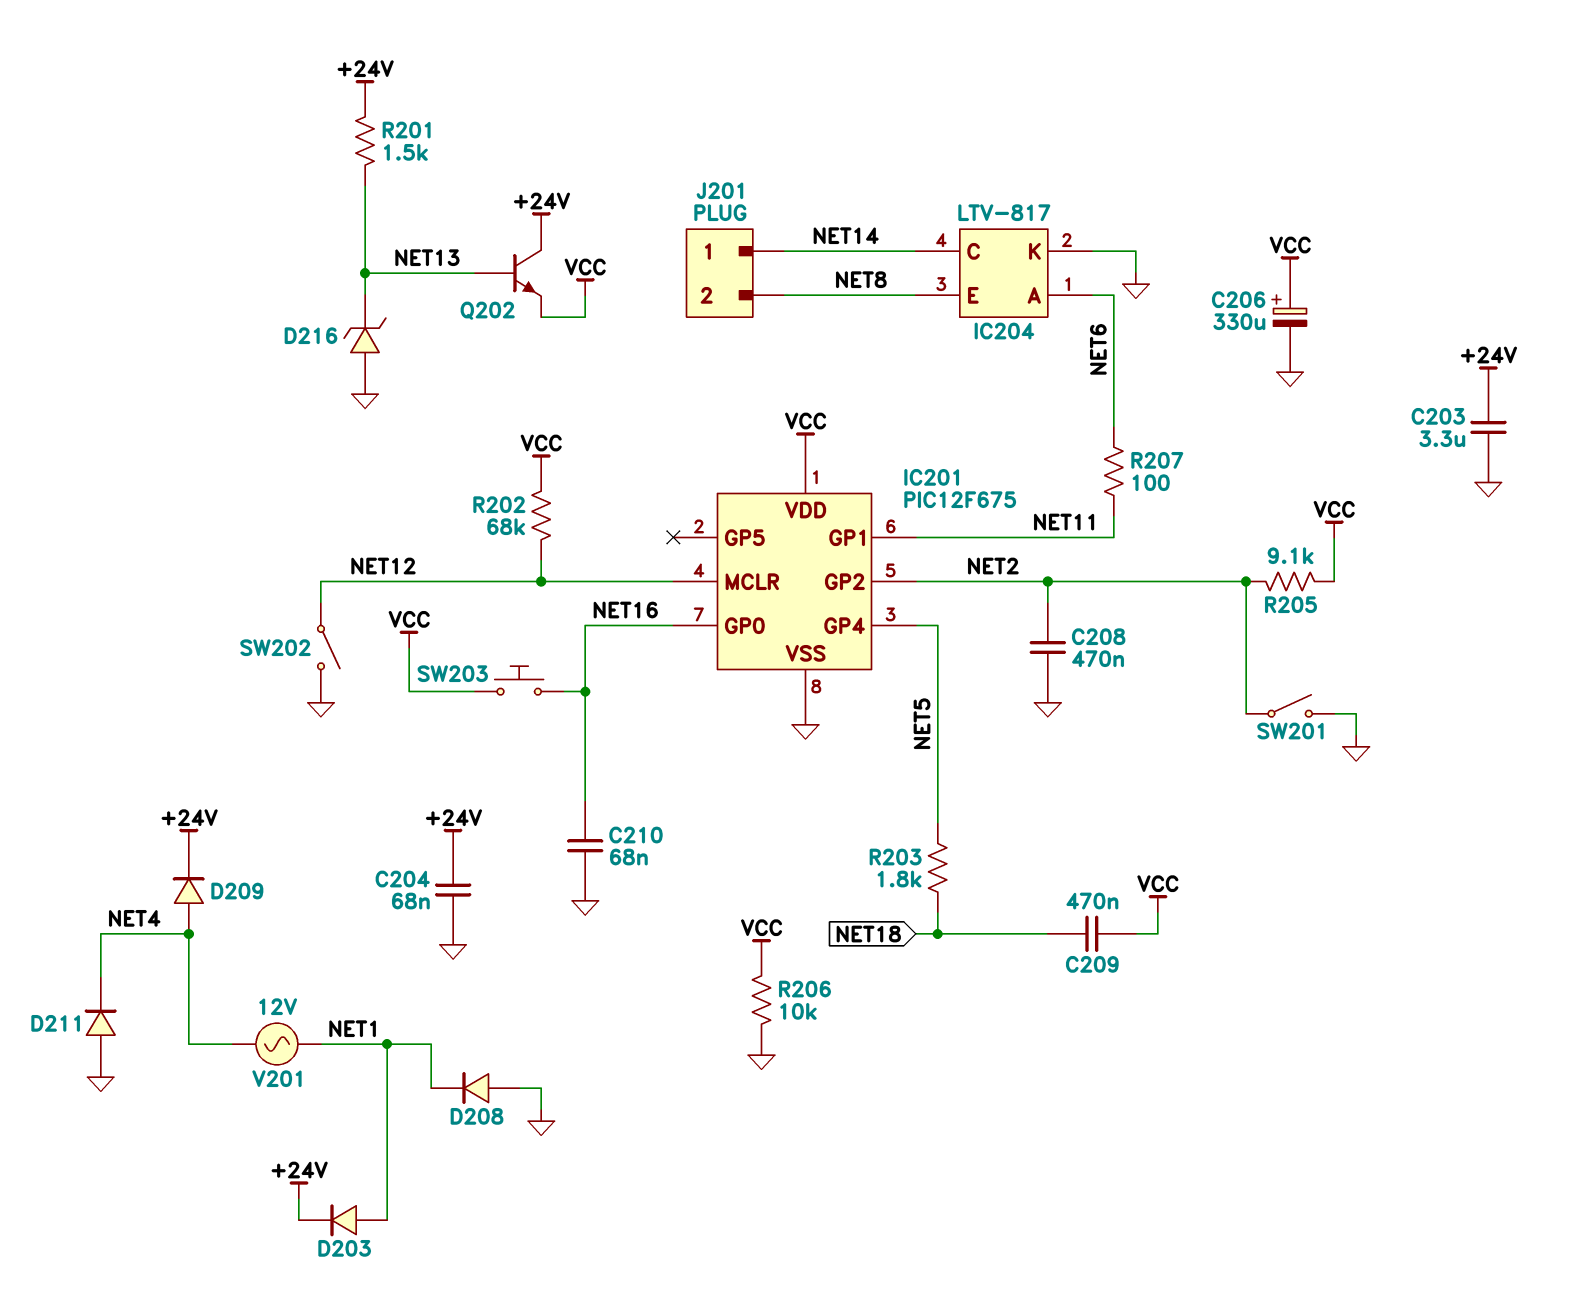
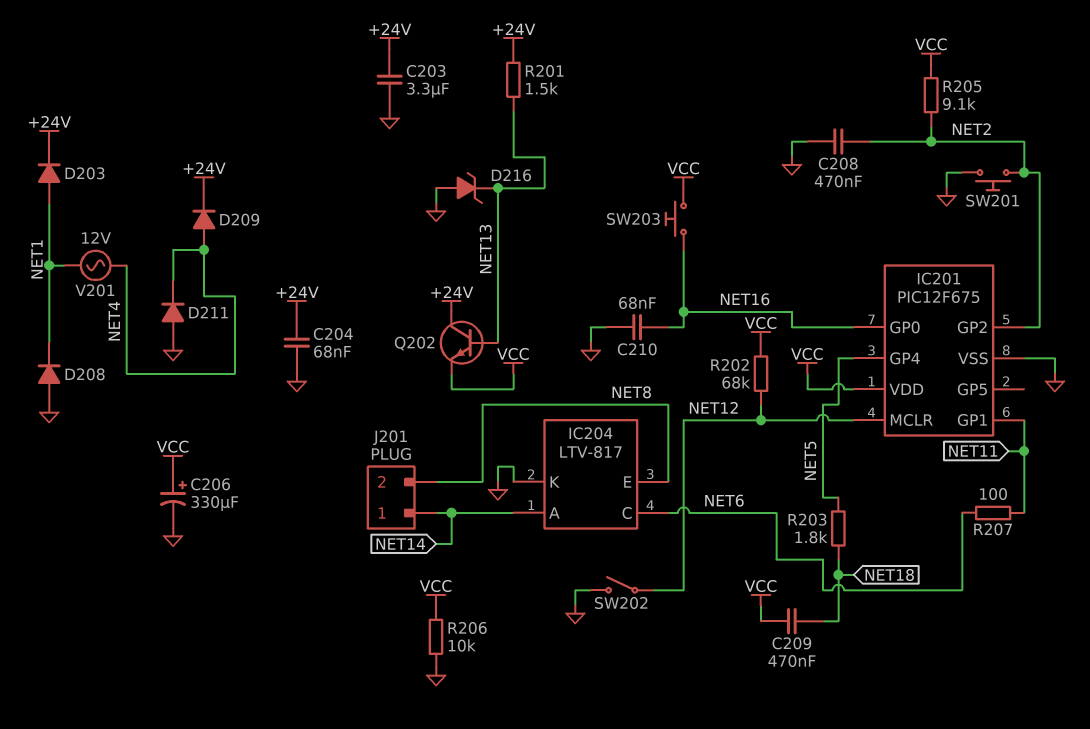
IC204 pin A: NET6 -> NET14
IC204 pin C: NET14 -> NET6
SW201: switch (GND, NET2) -> button (GND, NET2)

